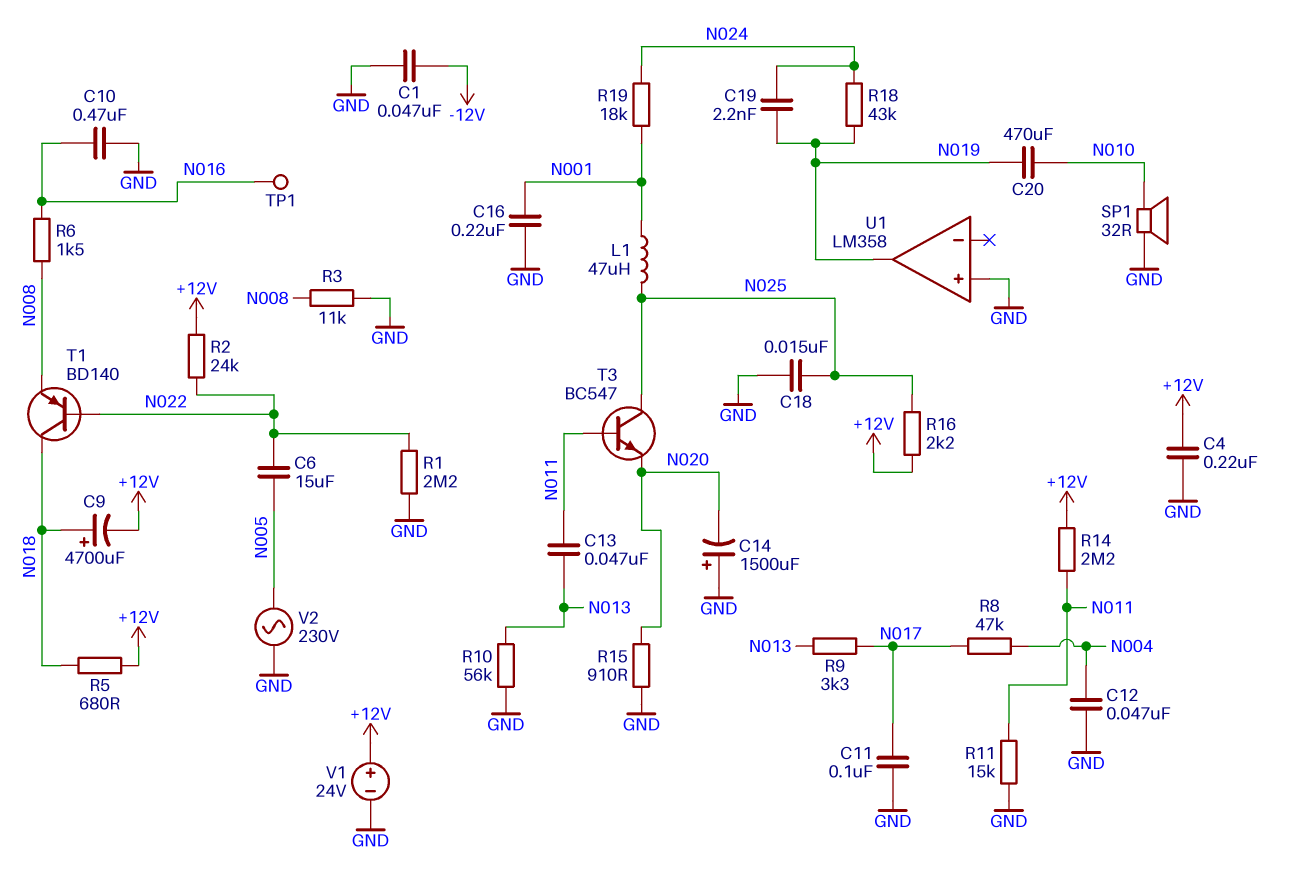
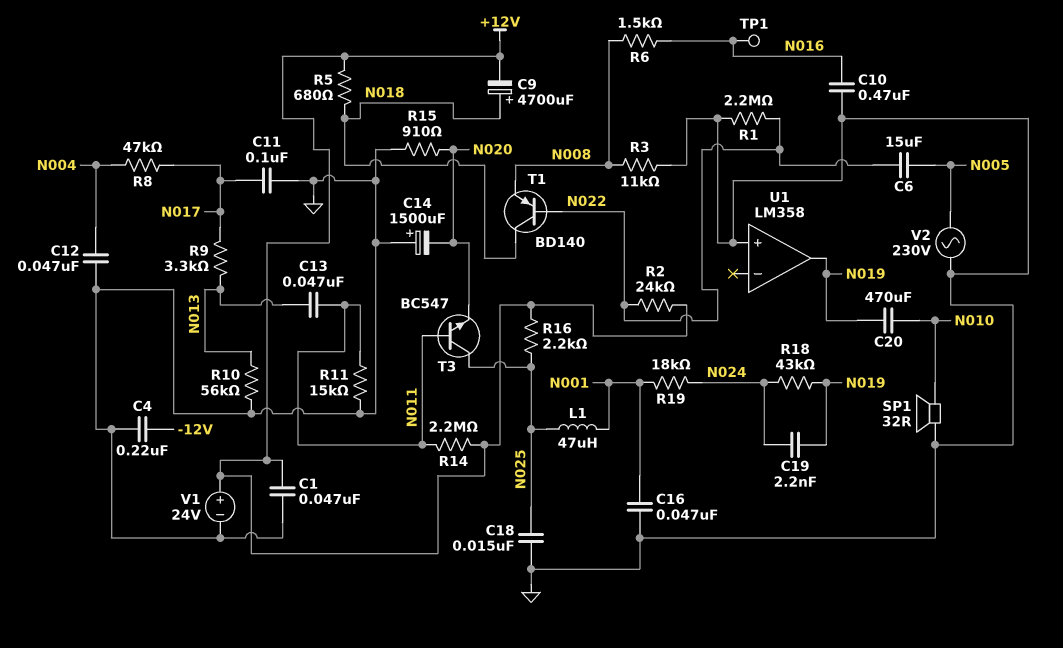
C1: 47nF (-12V, GND) -> 47nF (+12V, GND)
C4: 220nF (+12V, GND) -> 220nF (-12V, GND)
C16: 220nF (GND, N001) -> 47nF (GND, N001)

